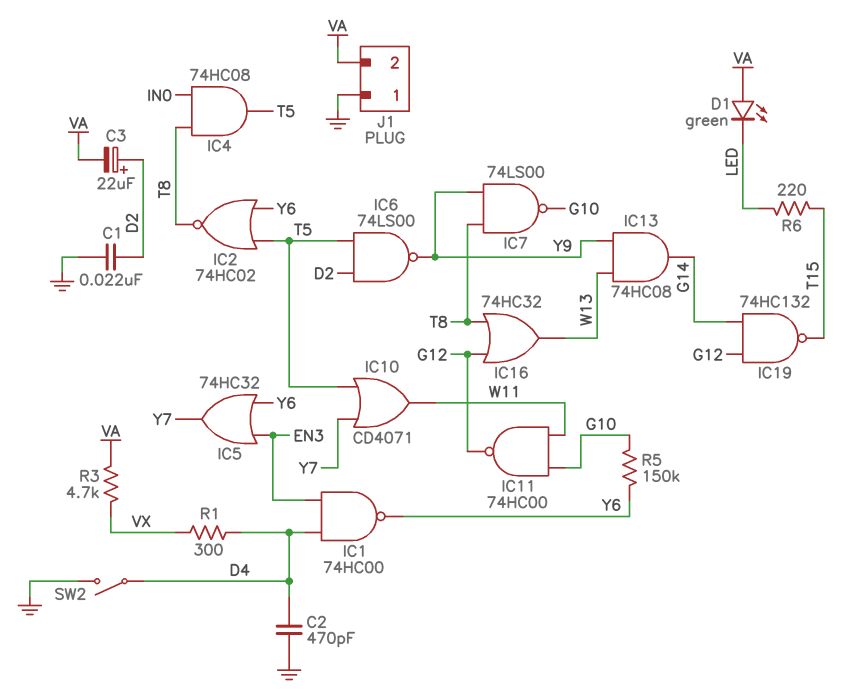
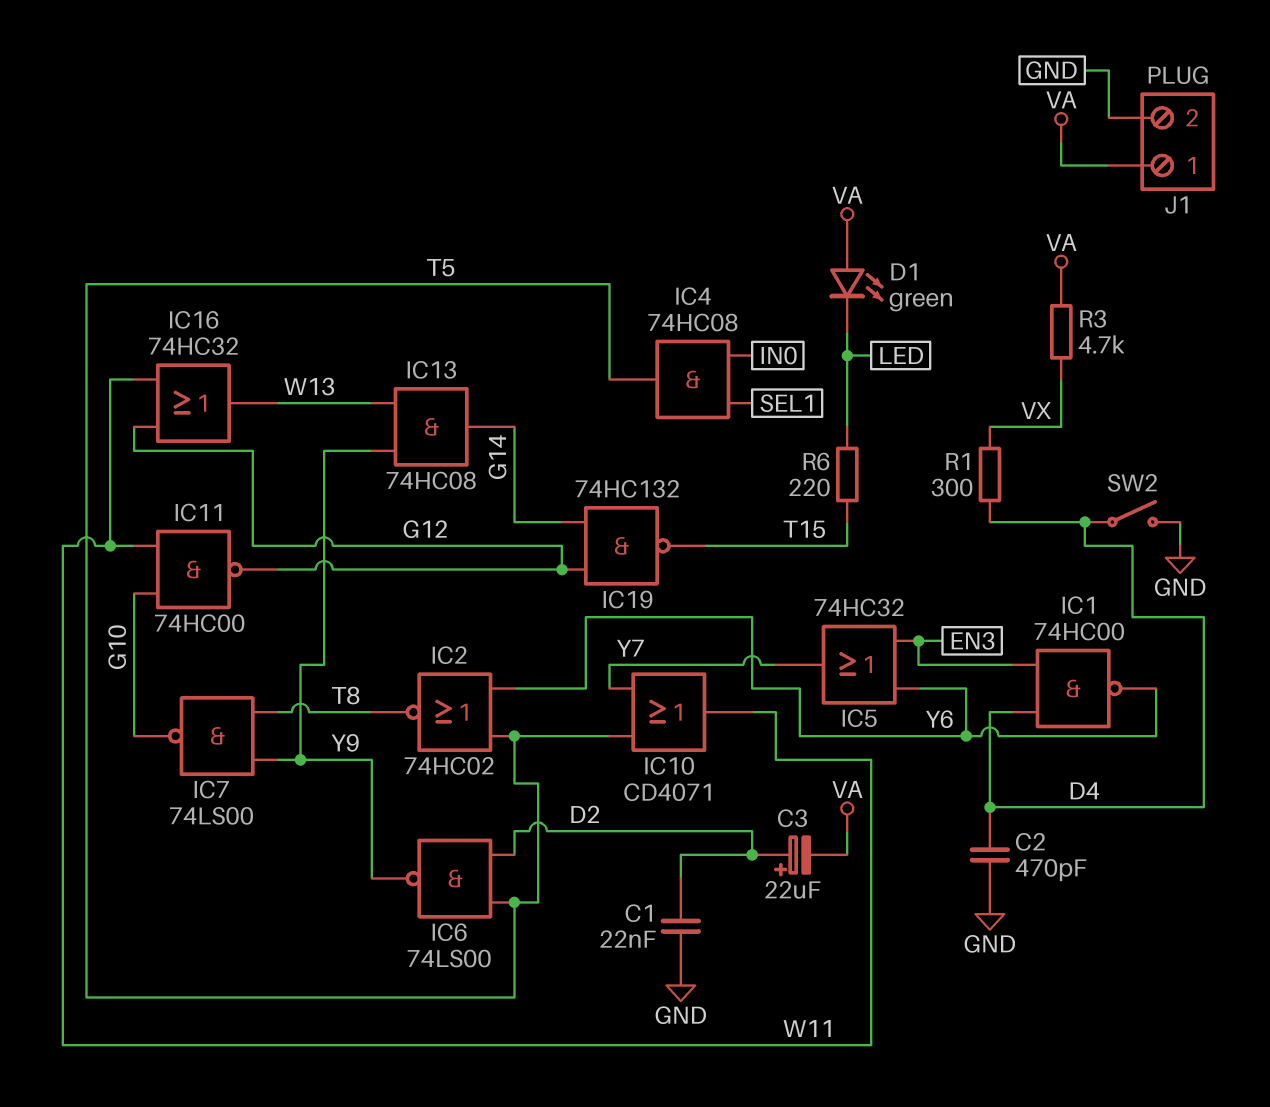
IC4: AND 74HC08 (in IN0, in T8, out T5) -> AND 74HC08 (in IN0, in SEL1, out T5)
IC16: OR 74HC32 (in G12, in T8, out W13) -> OR 74HC32 (in G12, in W11, out W13)
J1 pin 1: GND -> VA
J1 pin 2: VA -> GND
R5: 150k (G10, Y6) -> none

